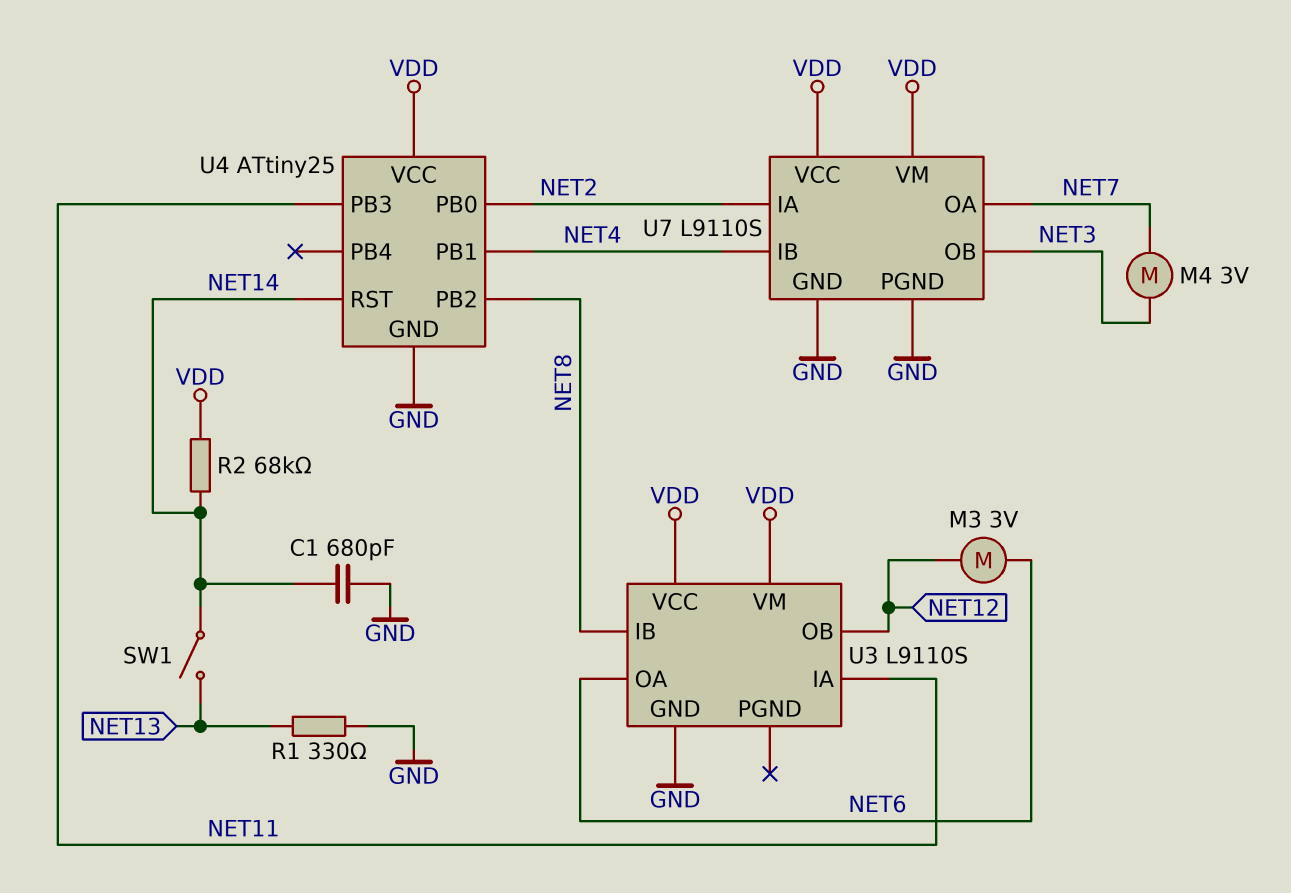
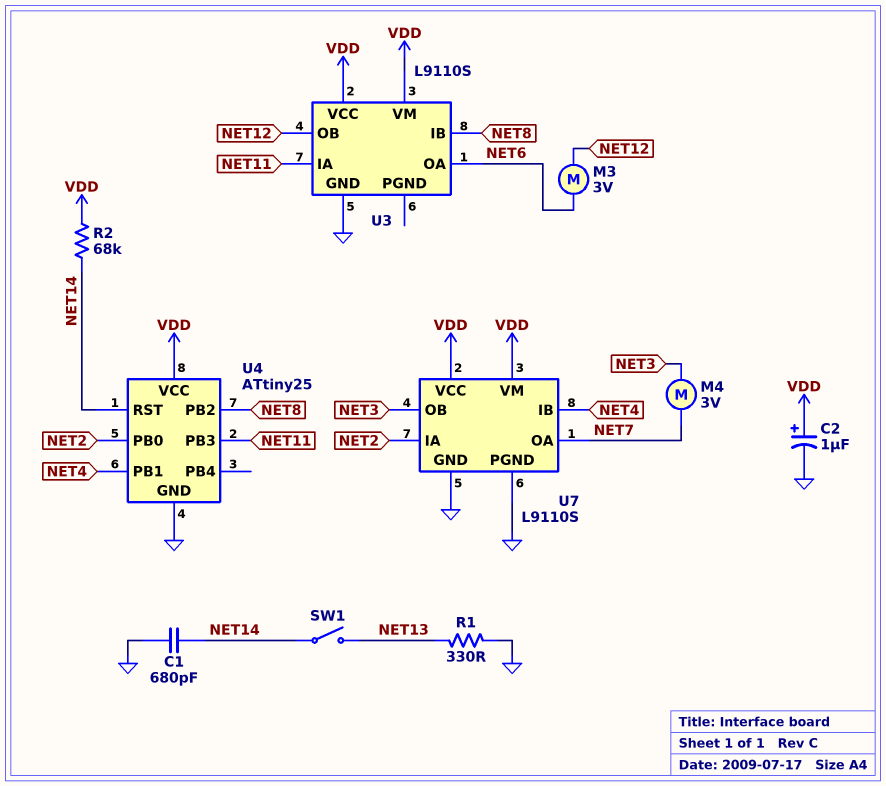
C2: none -> 1uF (plus VDD, minus GND)

